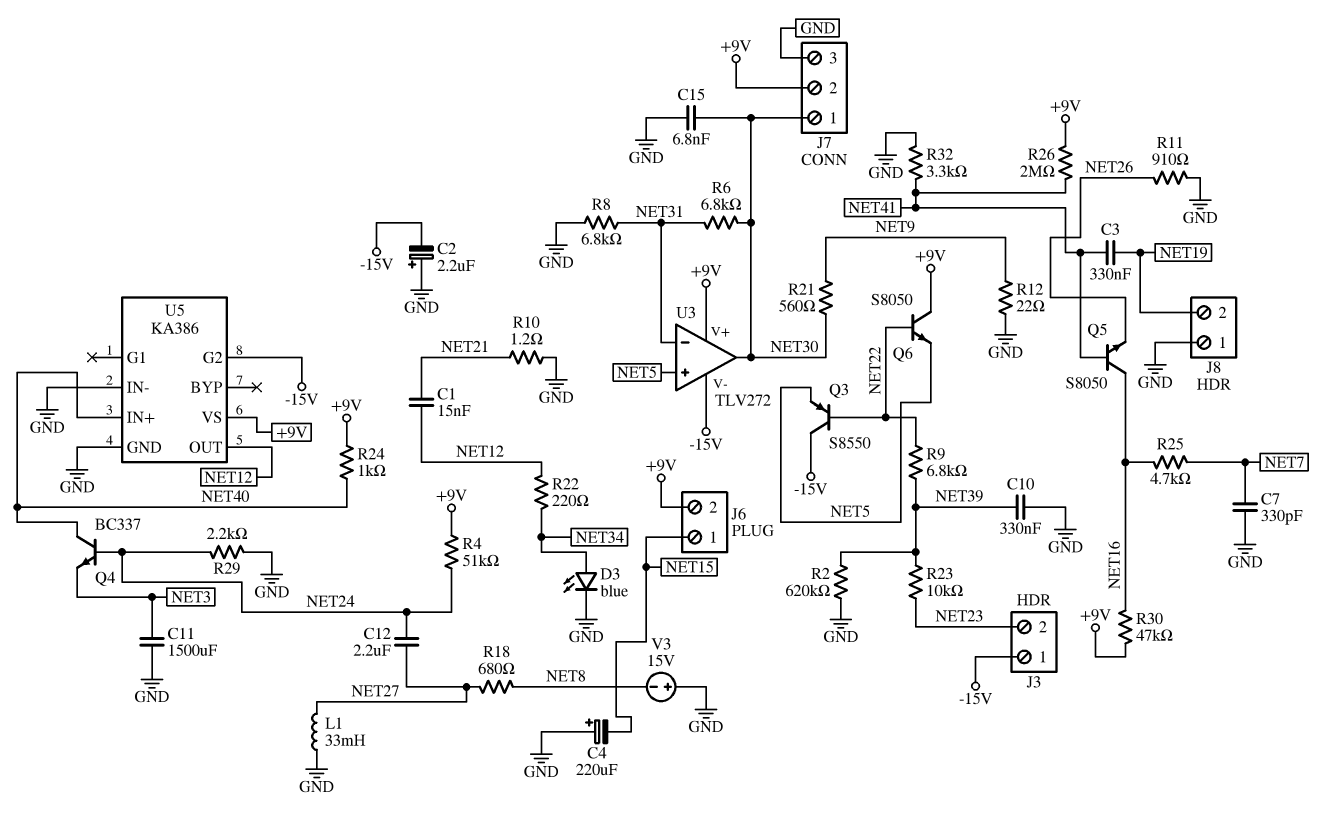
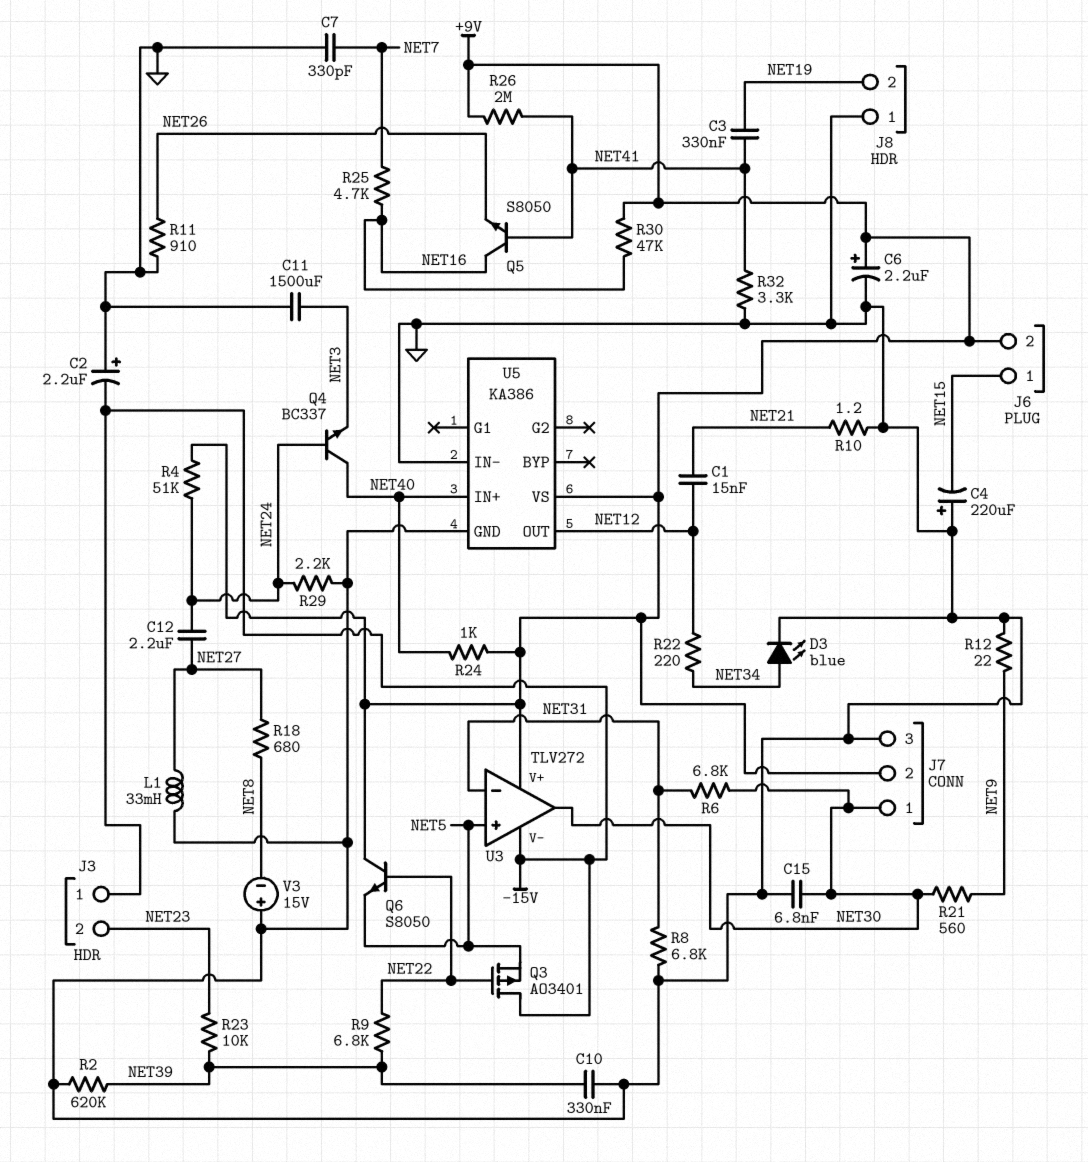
C6: none -> 2.2uF (plus +9V, minus GND)
Q3: PNP S8550 (B NET22, C -15V, E NET5) -> PMOS AO3401 (G NET22, D -15V, S NET5)
U5 pin G2: -15V -> none

